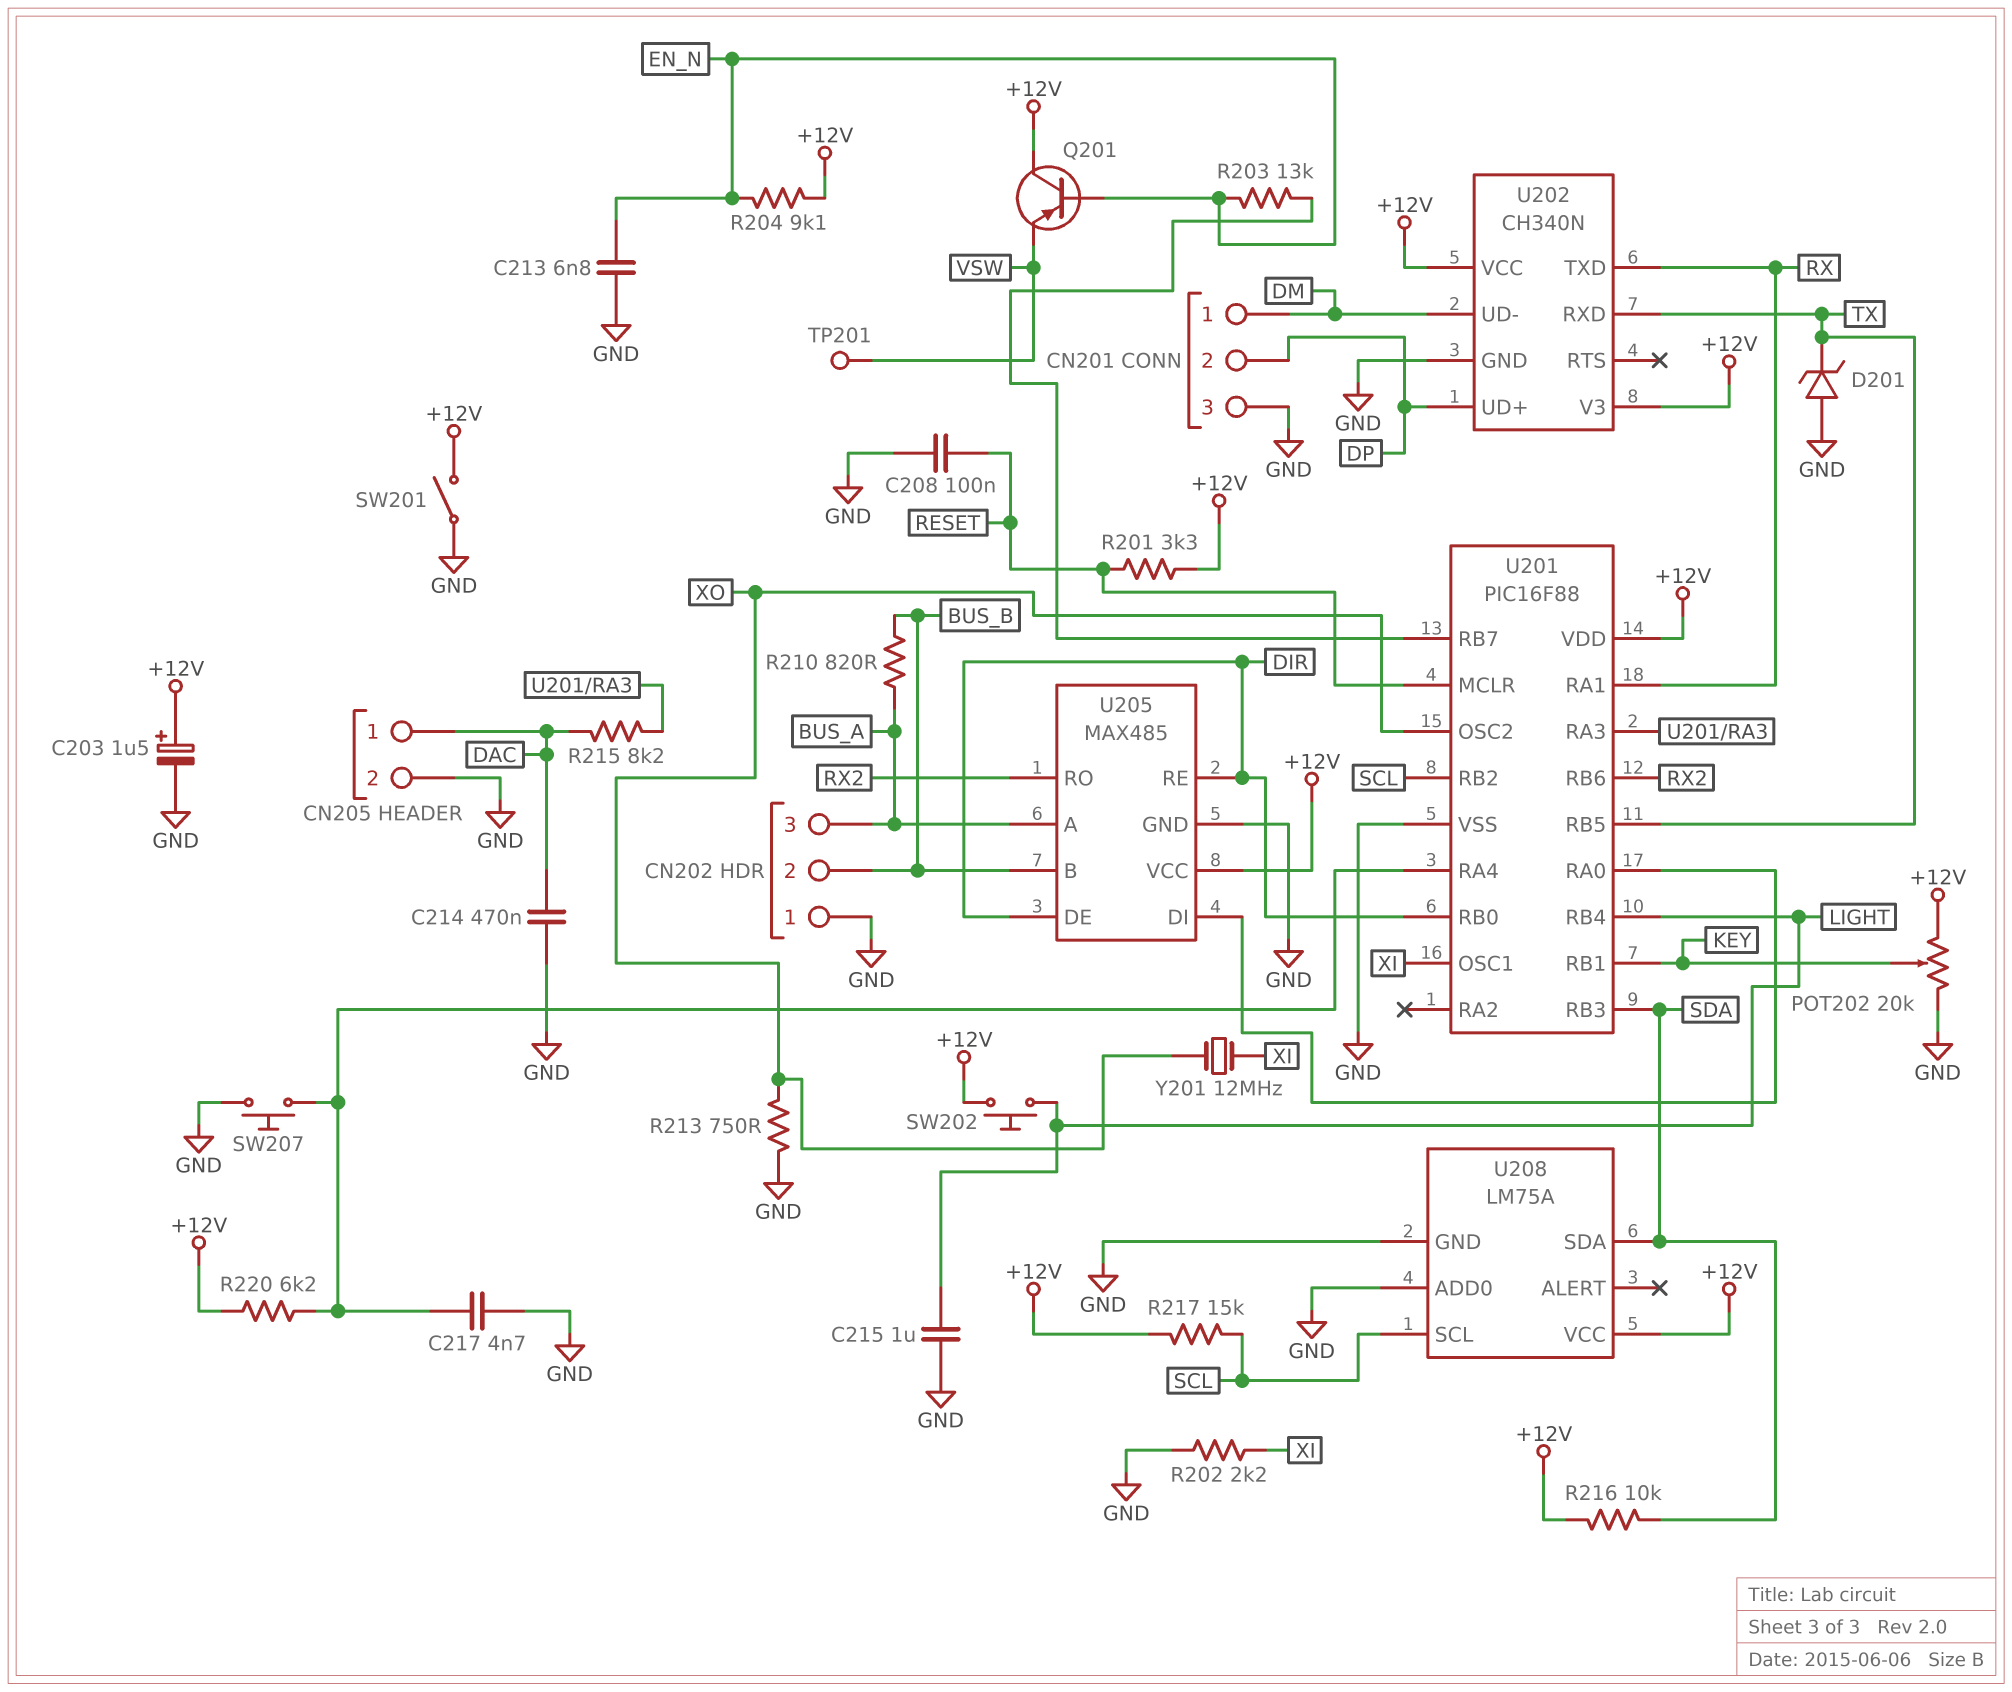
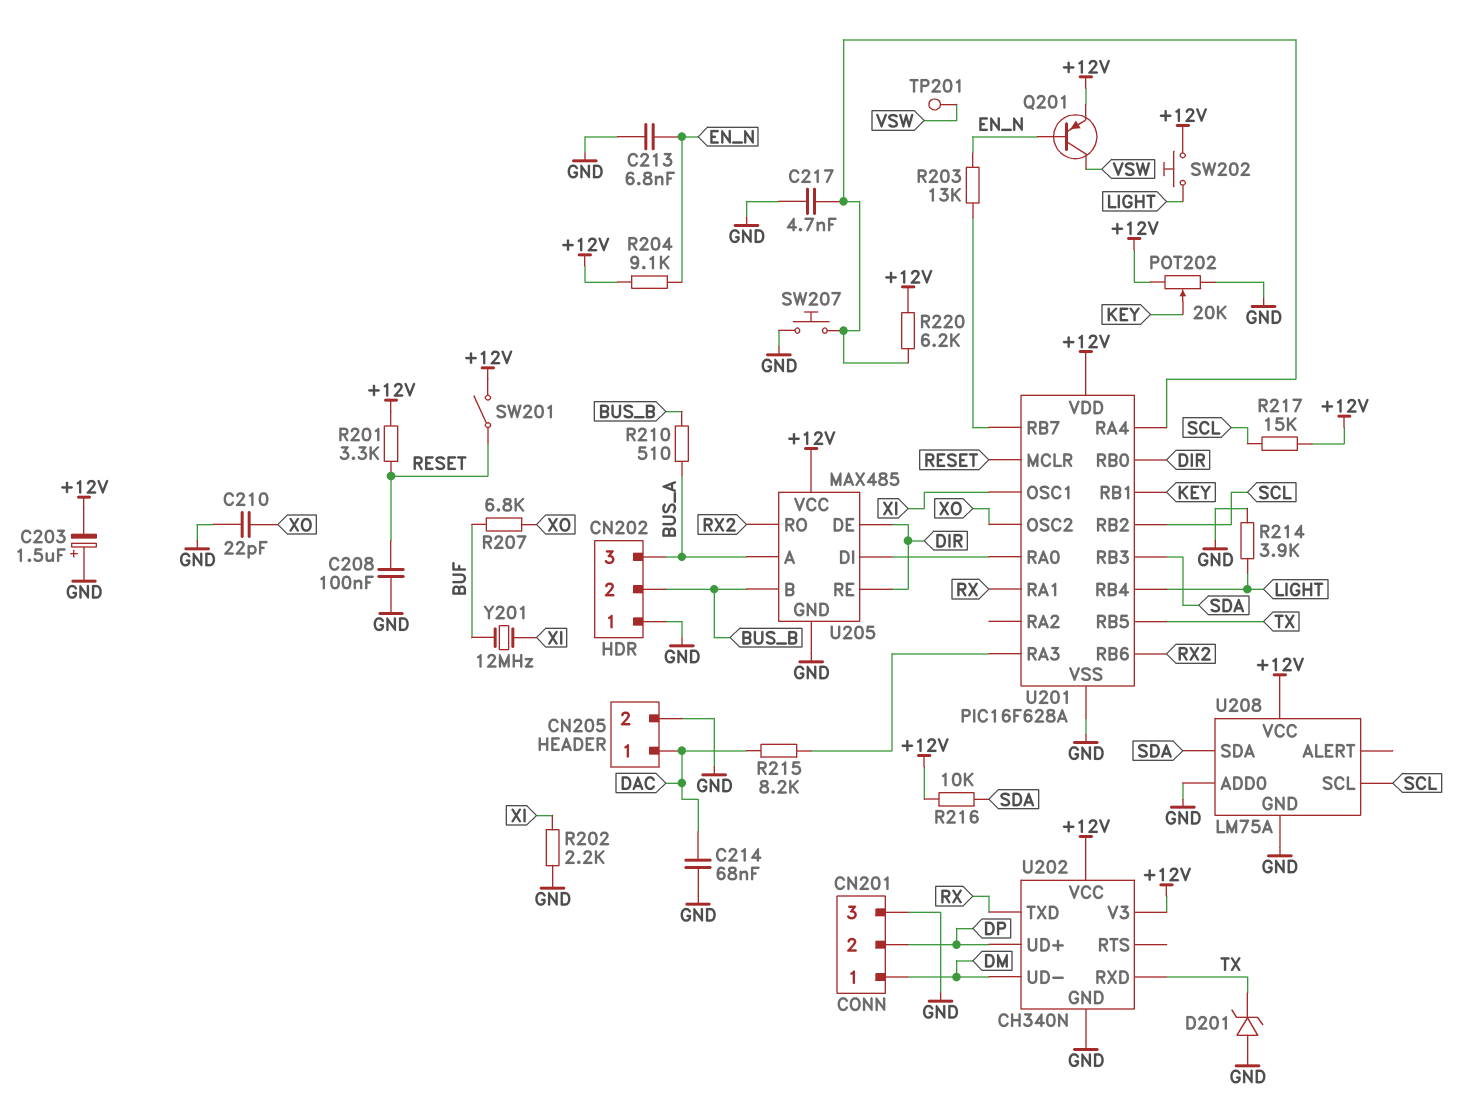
C203: 1.5uF (plus +12V, minus GND) -> 1.5uF (plus GND, minus +12V)
C210: none -> 22pF (GND, XO)
C214: 470nF (DAC, GND) -> 68nF (DAC, GND)
C215: 1uF (GND, LIGHT) -> none
Q201: PNP (B EN_N, C +12V, E VSW) -> PNP (B EN_N, C VSW, E +12V)
R207: none -> 6.8k (BUF, XO)
R210: 820 (BUS_A, BUS_B) -> 510 (BUS_A, BUS_B)
R213: 750 (GND, XO) -> none
R214: none -> 3.9k (GND, LIGHT)
SW201: switch (+12V, GND) -> switch (+12V, RESET)
U201: PIC16F88 -> PIC16F628A
Y201: 12MHz (XI, XO) -> 12MHz (BUF, XI)

